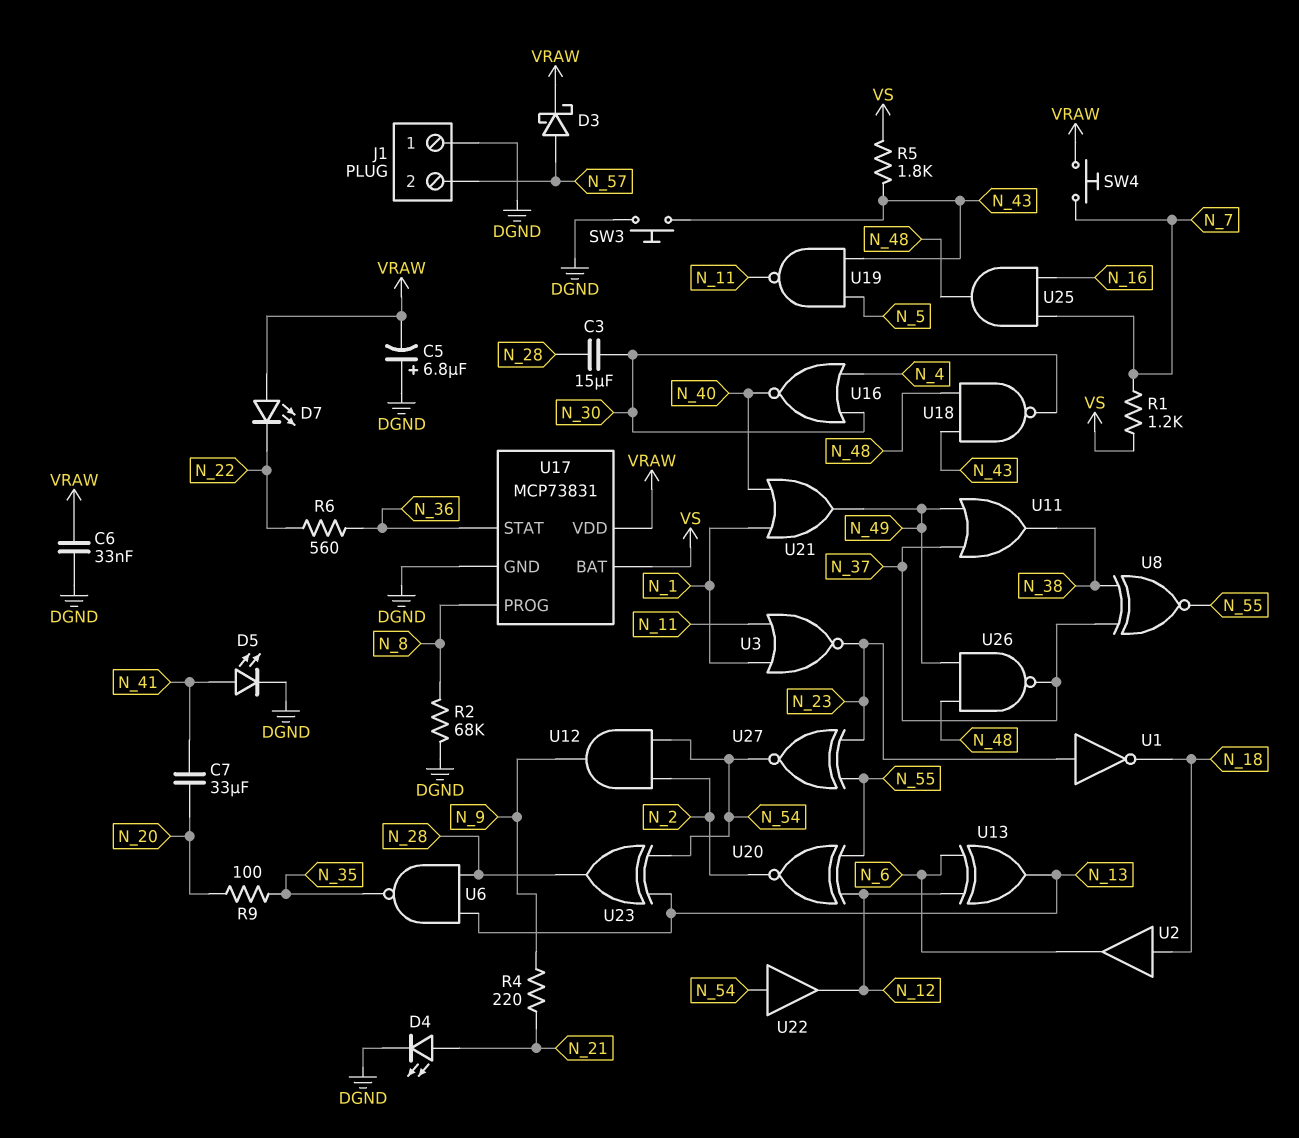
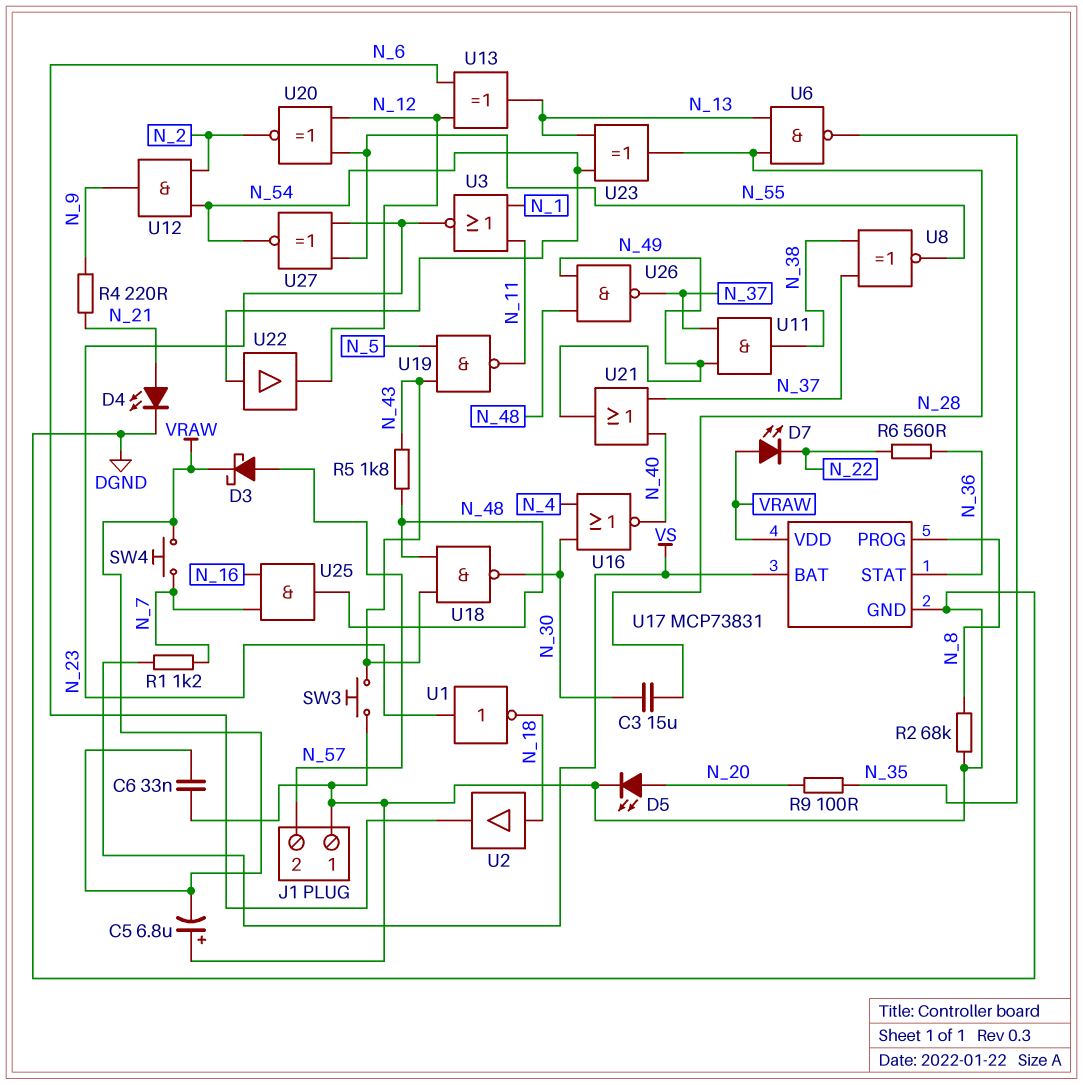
C7: 33uF (N_20, N_41) -> none
D5: LED (A N_41, K DGND) -> LED (A N_20, K DGND)
R5: 1.8k (N_43, VS) -> 1.8k (N_43, N_48)
U11: OR (in N_37, in N_49, out N_38) -> AND (in N_37, in N_49, out N_38)
U21: OR (in N_1, in N_40, out N_49) -> OR (in N_37, in N_40, out N_49)

